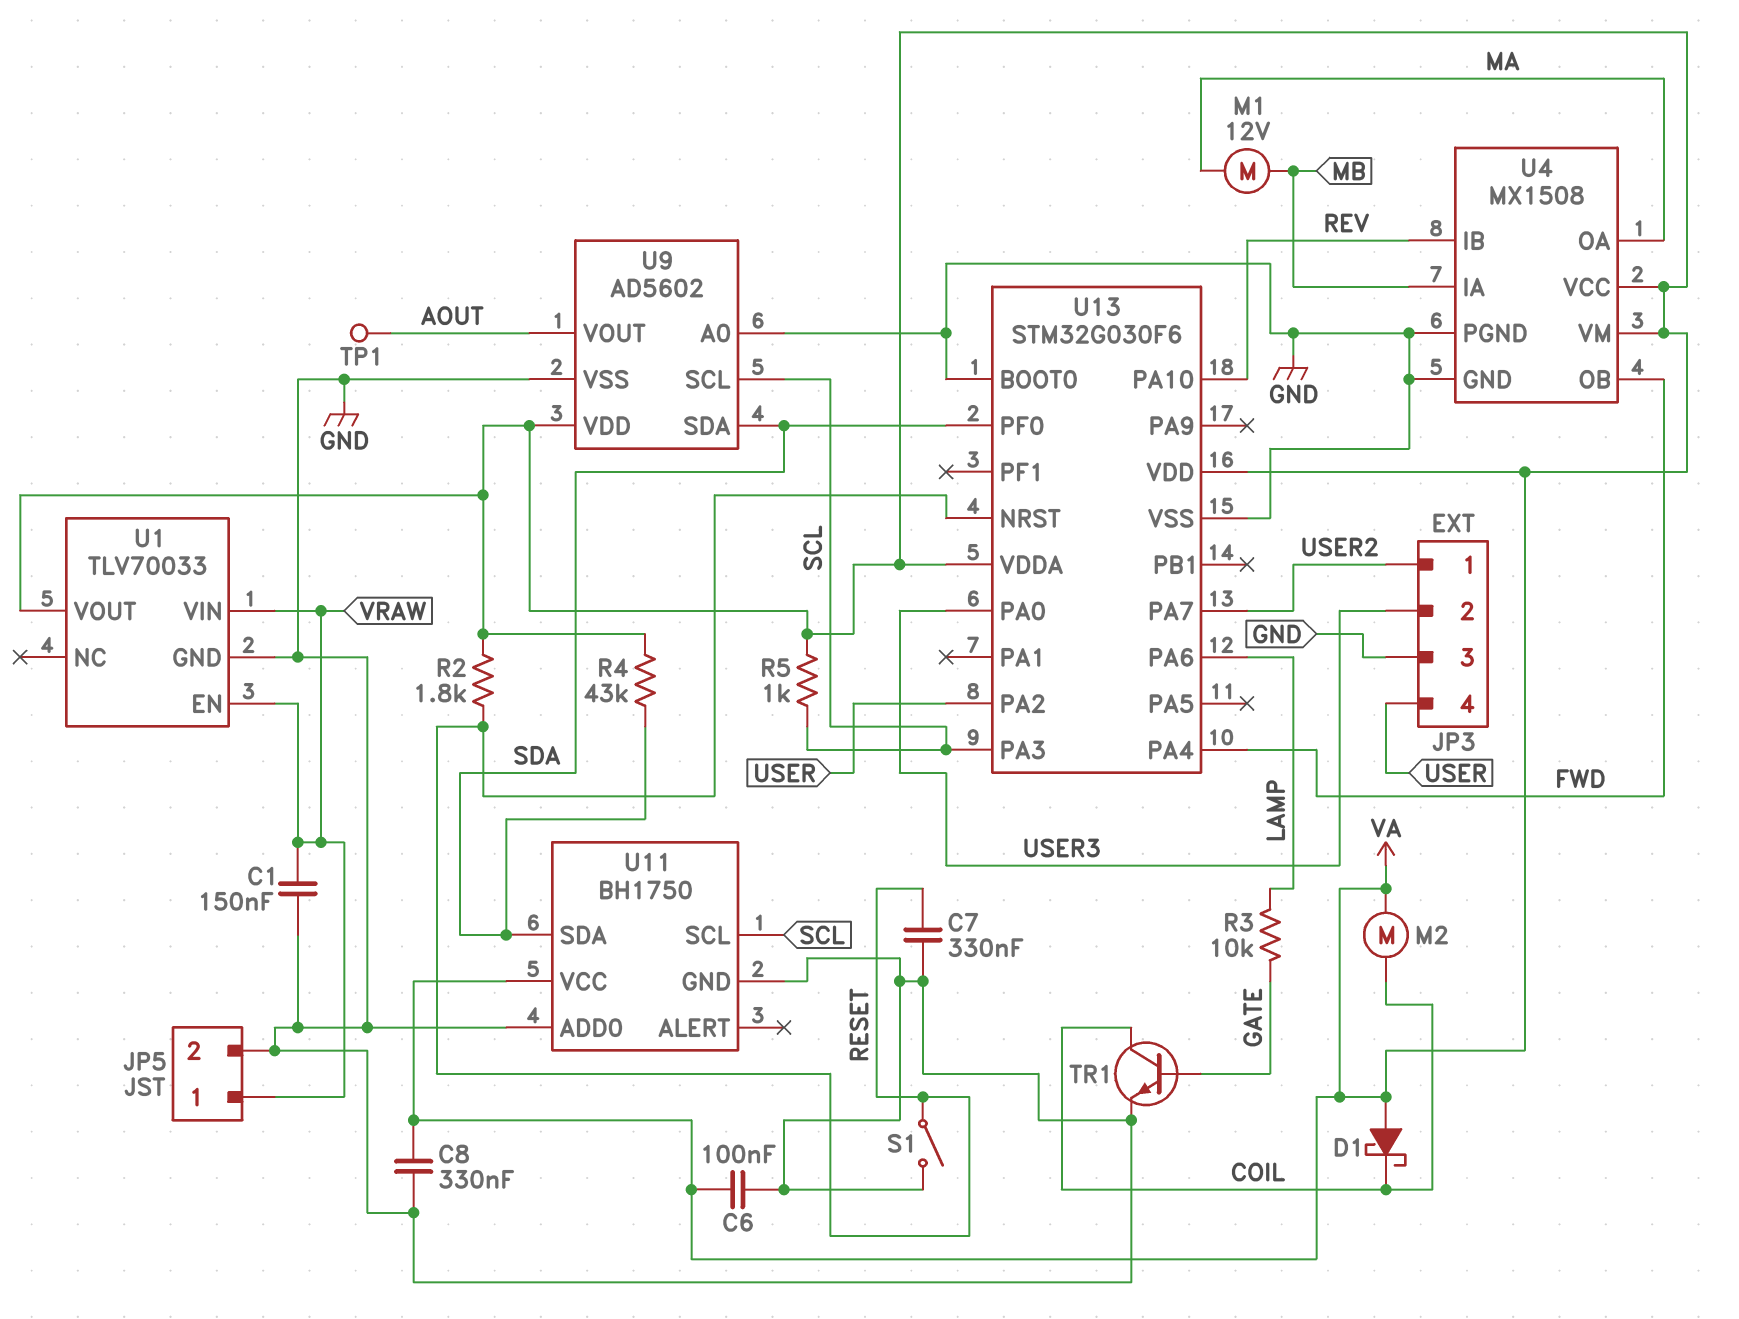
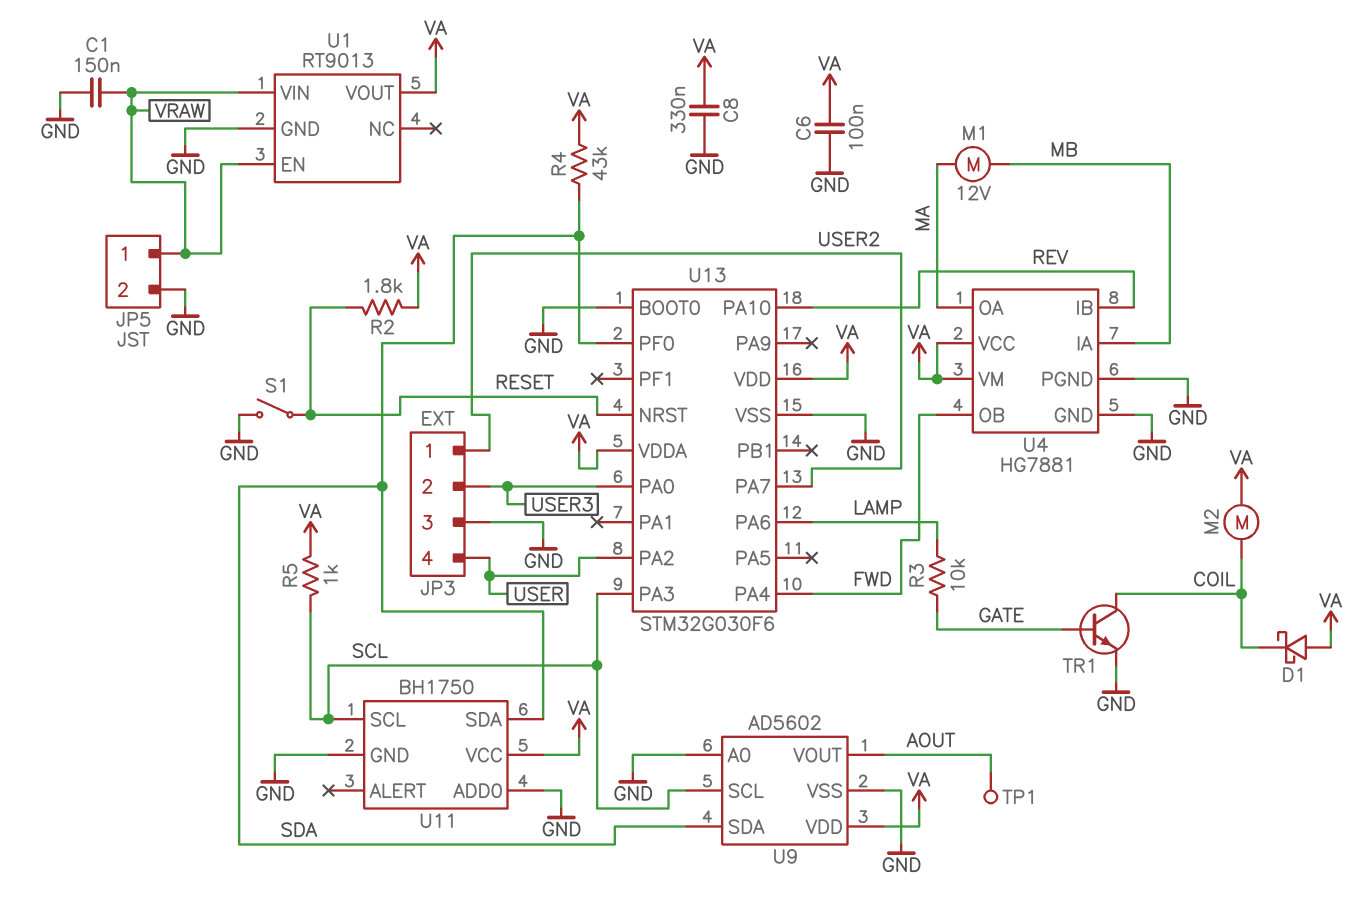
C7: 330nF (GND, RESET) -> none
U1: TLV70033 -> RT9013
U4: MX1508 -> HG7881

